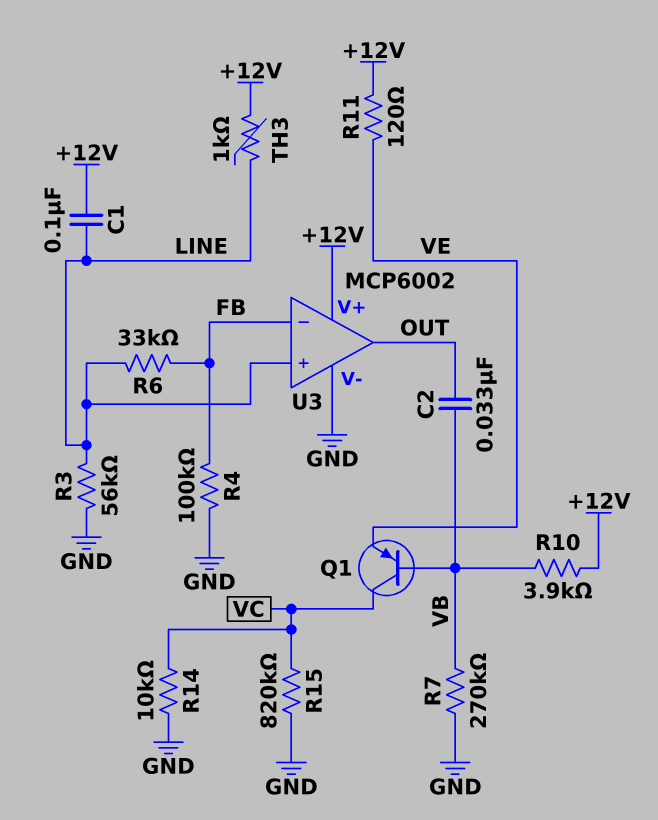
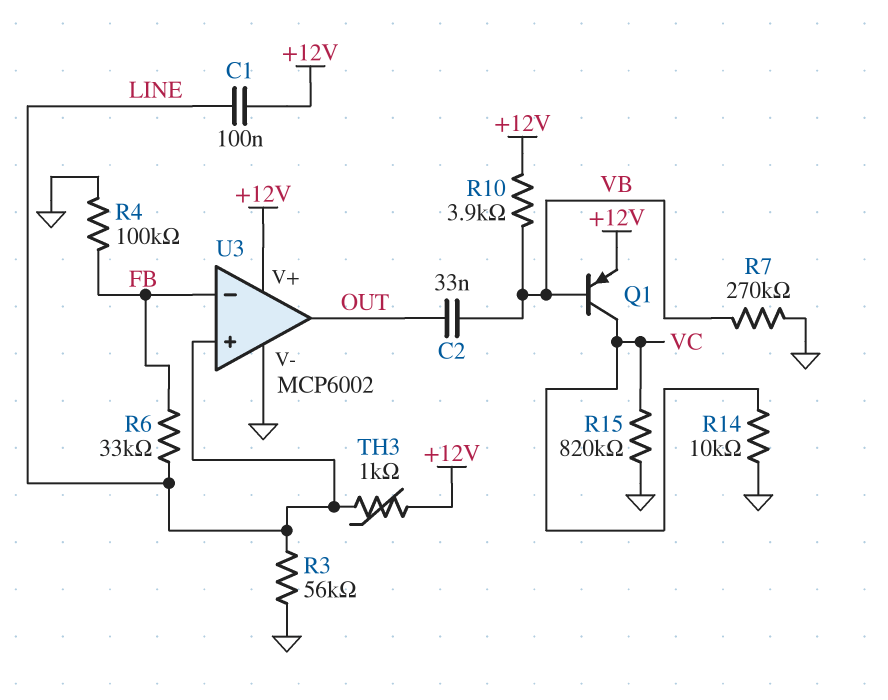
Q1: PNP (B VB, C VC, E VE) -> PNP (B VB, C VC, E +12V)
R11: 120 (+12V, VE) -> none

